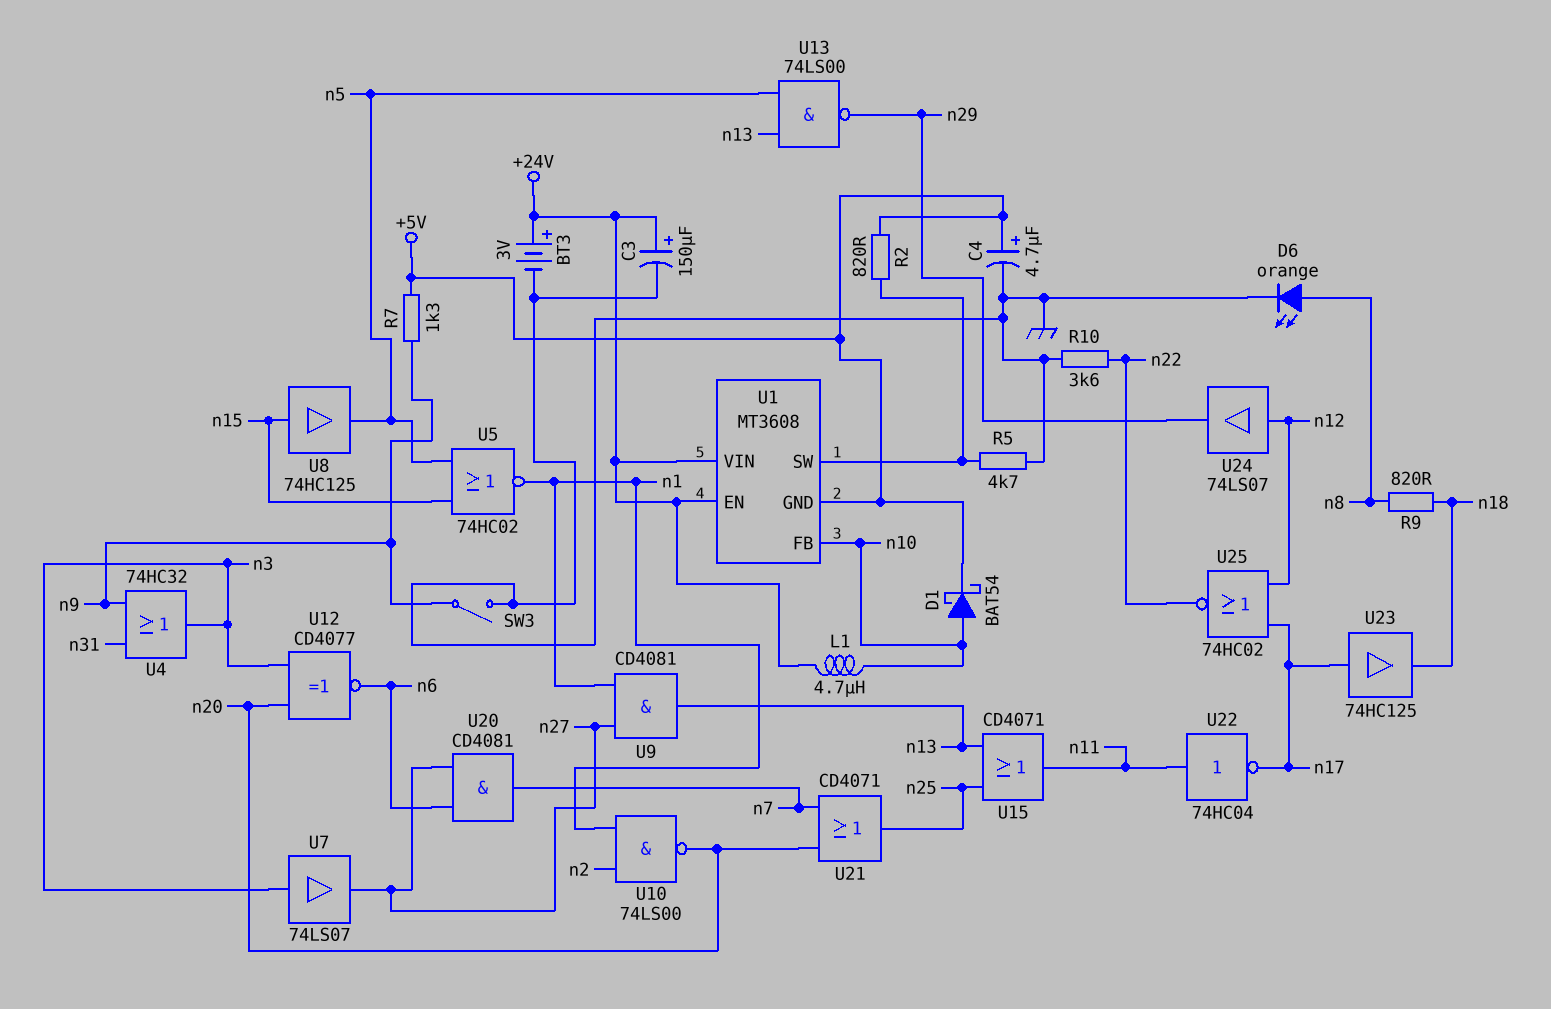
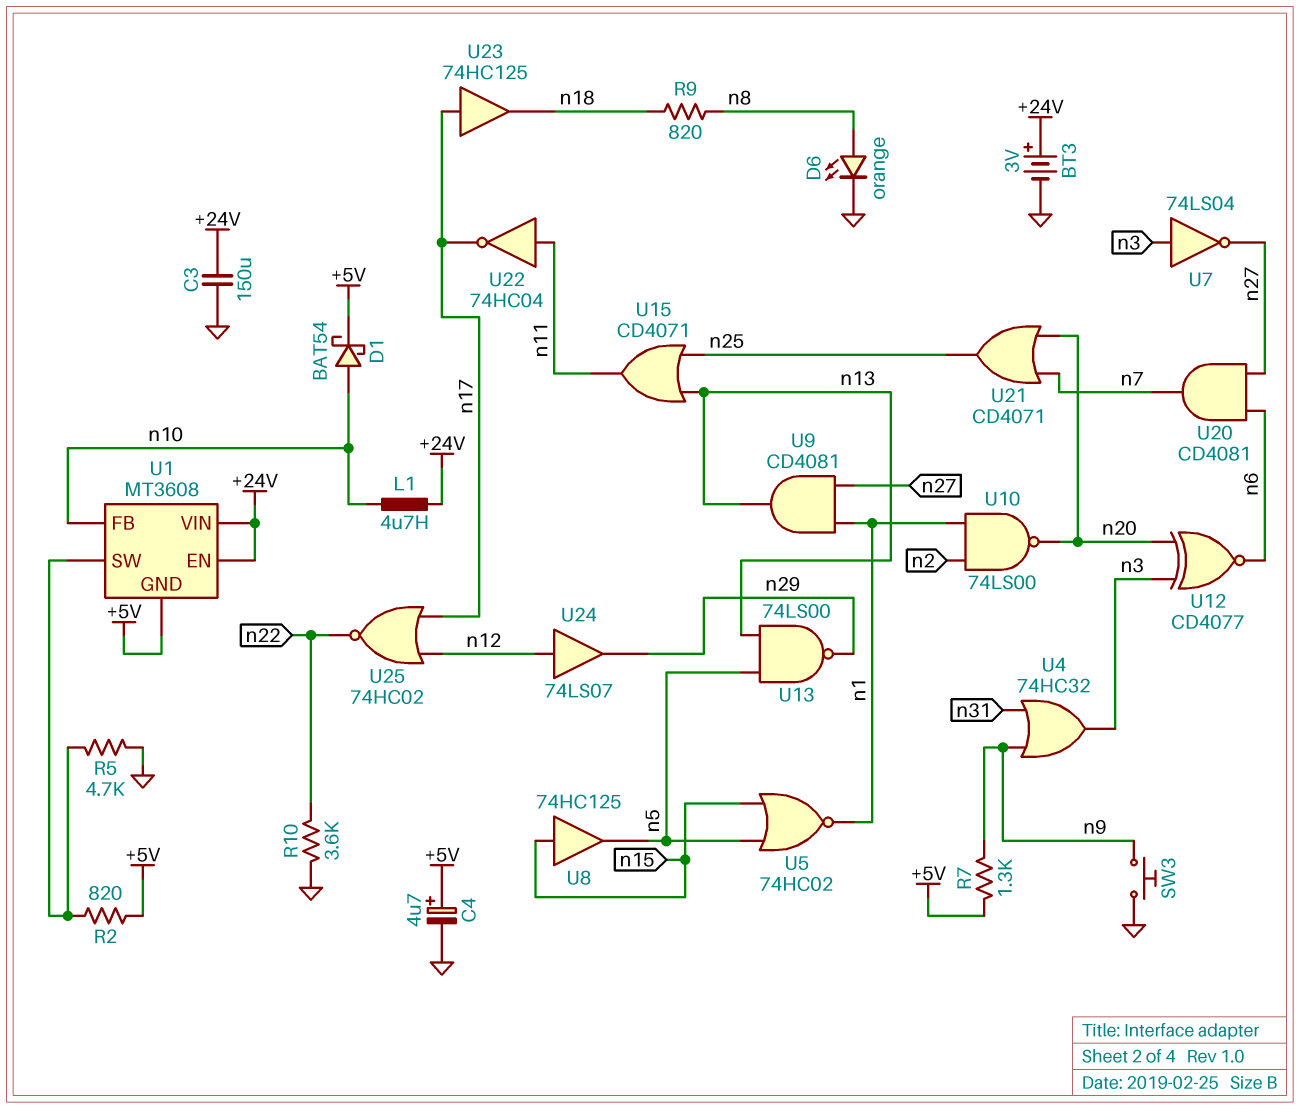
C3: 150uF (plus +24V, minus GND) -> 150uF (+24V, GND)
SW3: switch (GND, n9) -> button (GND, n9)
U7: buffer 74LS07 (in n3, out n27) -> NOT 74LS04 (in n3, out n27)

